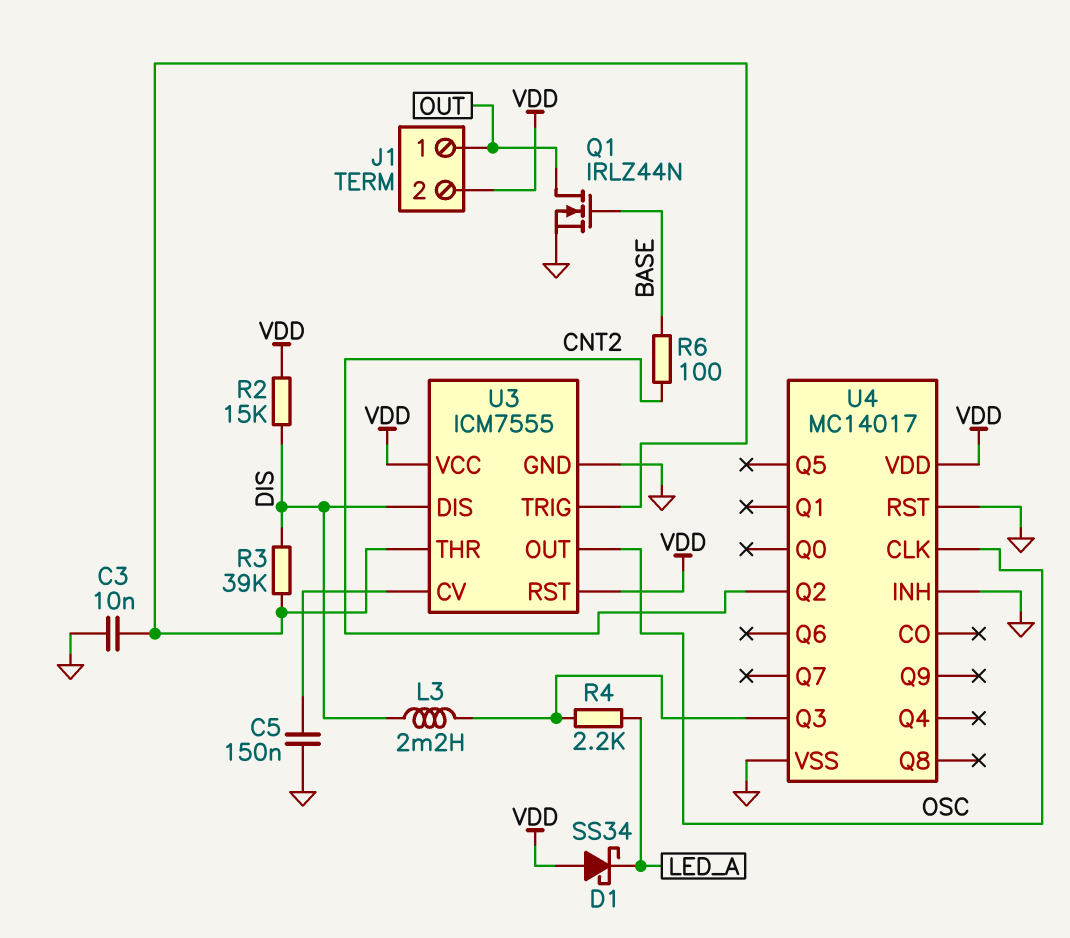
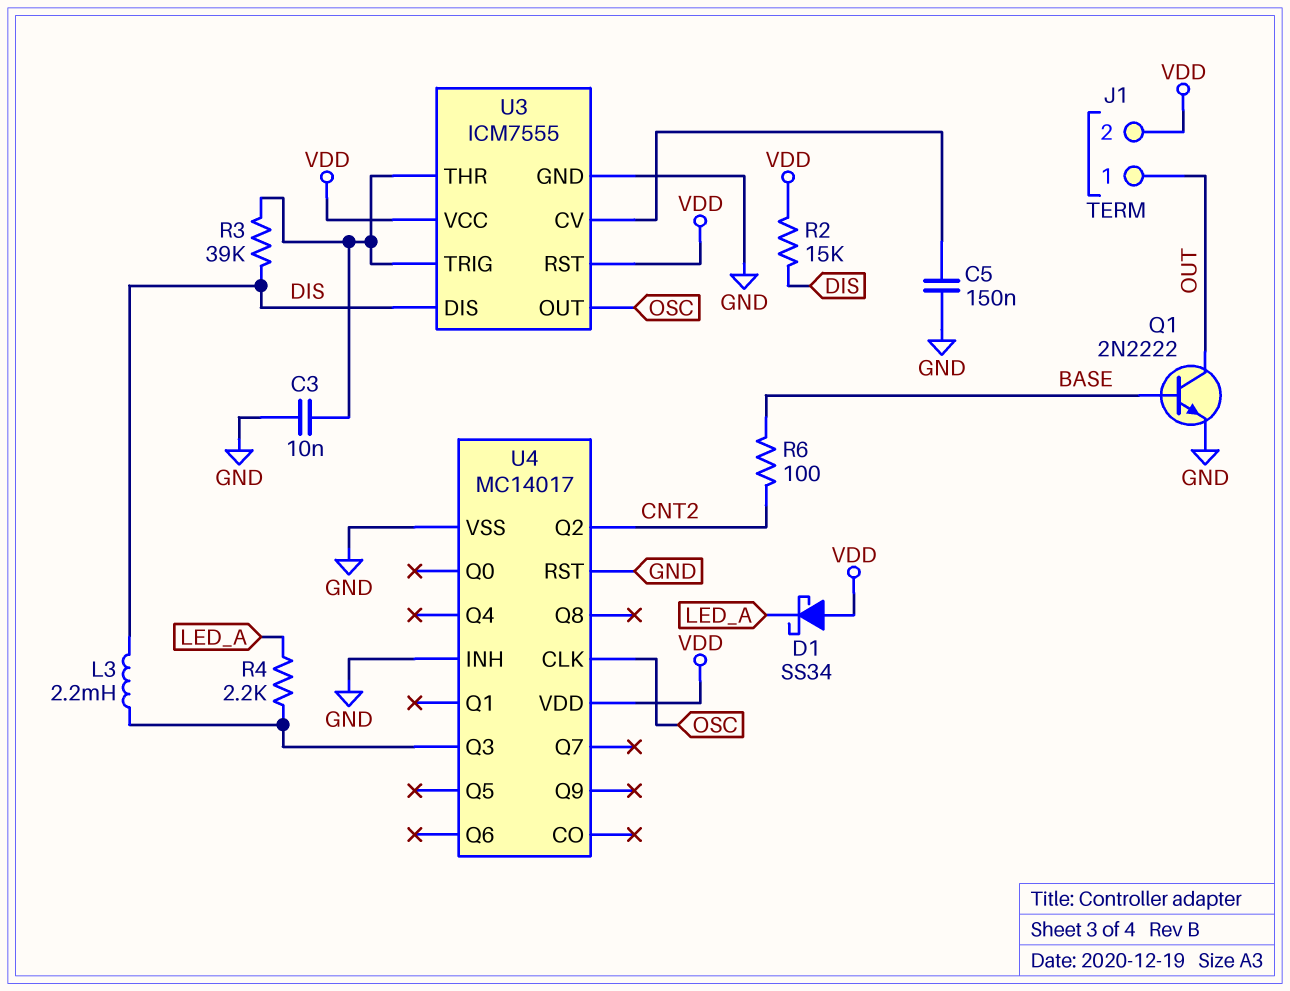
Q1: NMOS IRLZ44N (G BASE, D OUT, S GND) -> NPN 2N2222 (B BASE, C OUT, E GND)

